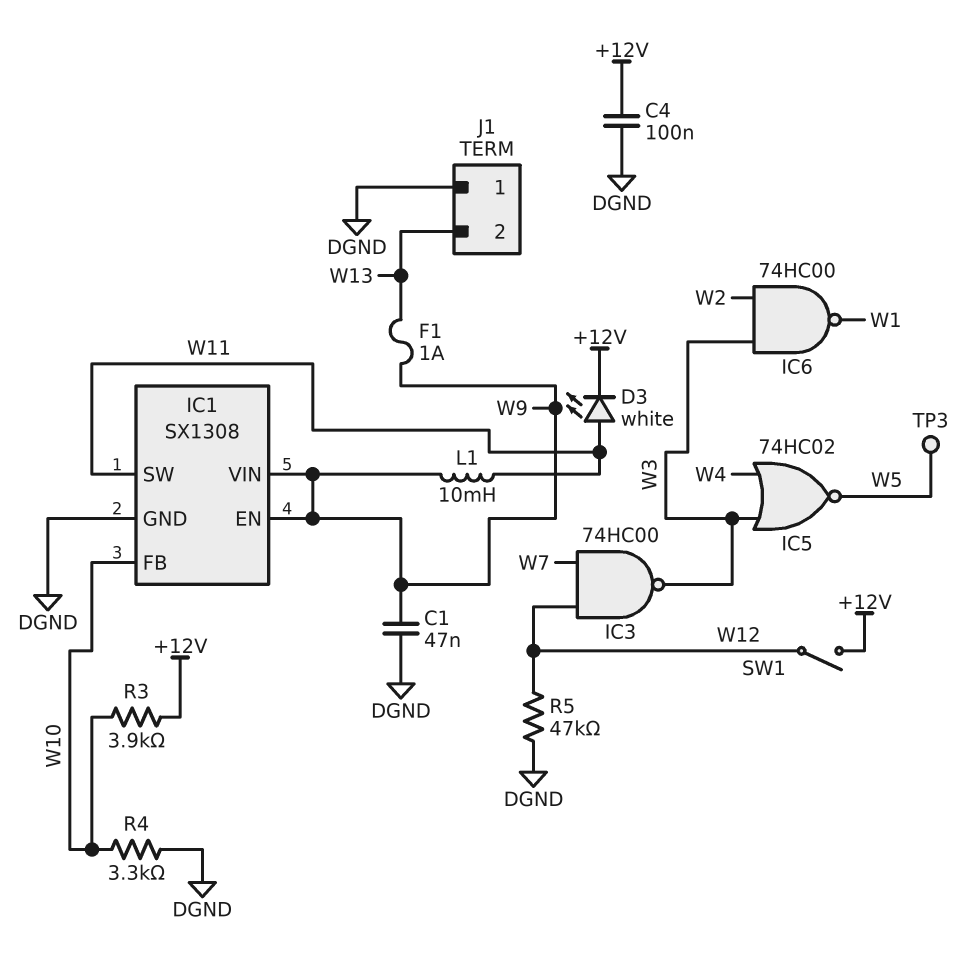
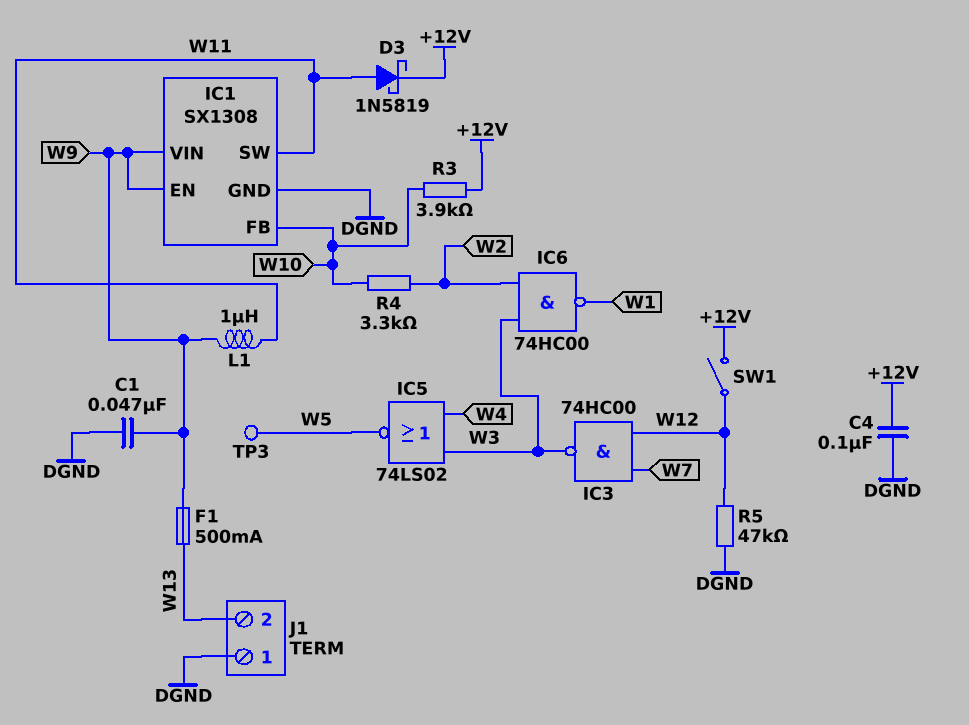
D3: LED white (A W11, K +12V) -> schottky 1N5819 (A W11, K +12V)
F1: 1A (W9, W13) -> 500mA (W9, W13)
IC5: NOR 74HC02 (in W3, in W4, out W5) -> NOR 74LS02 (in W3, in W4, out W5)
L1: 10mH (W9, W11) -> 1uH (W9, W11)
R4: 3.3k (DGND, W10) -> 3.3k (W2, W10)

